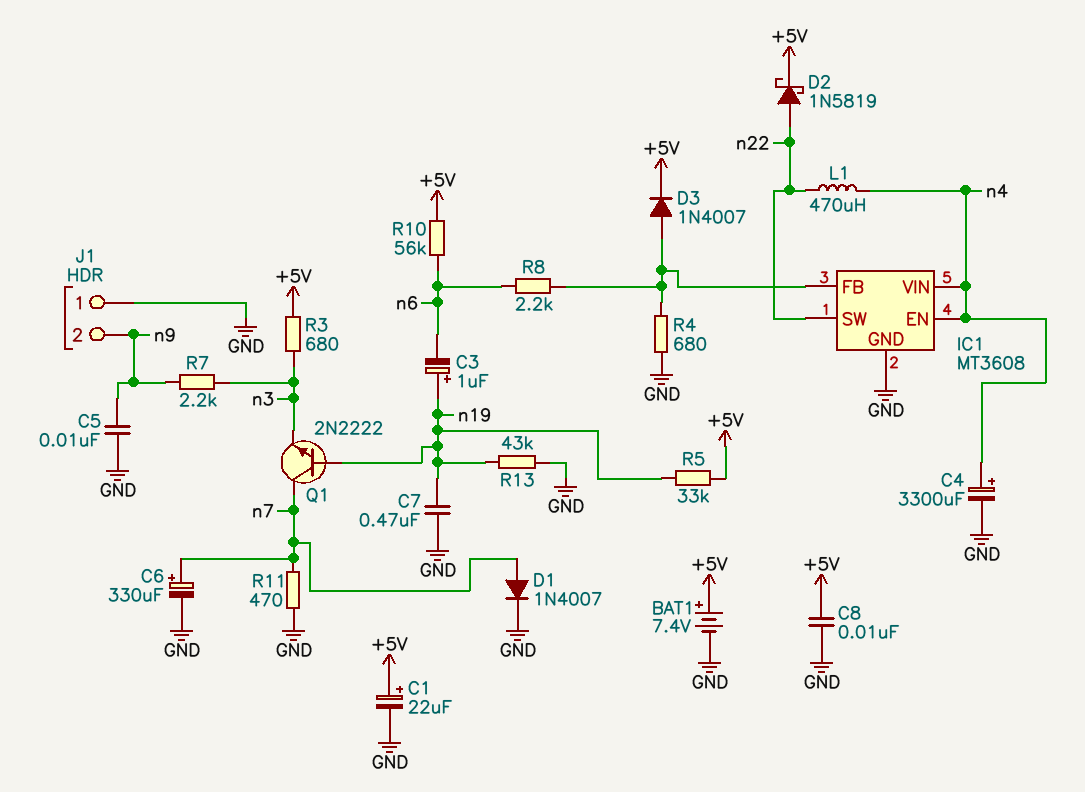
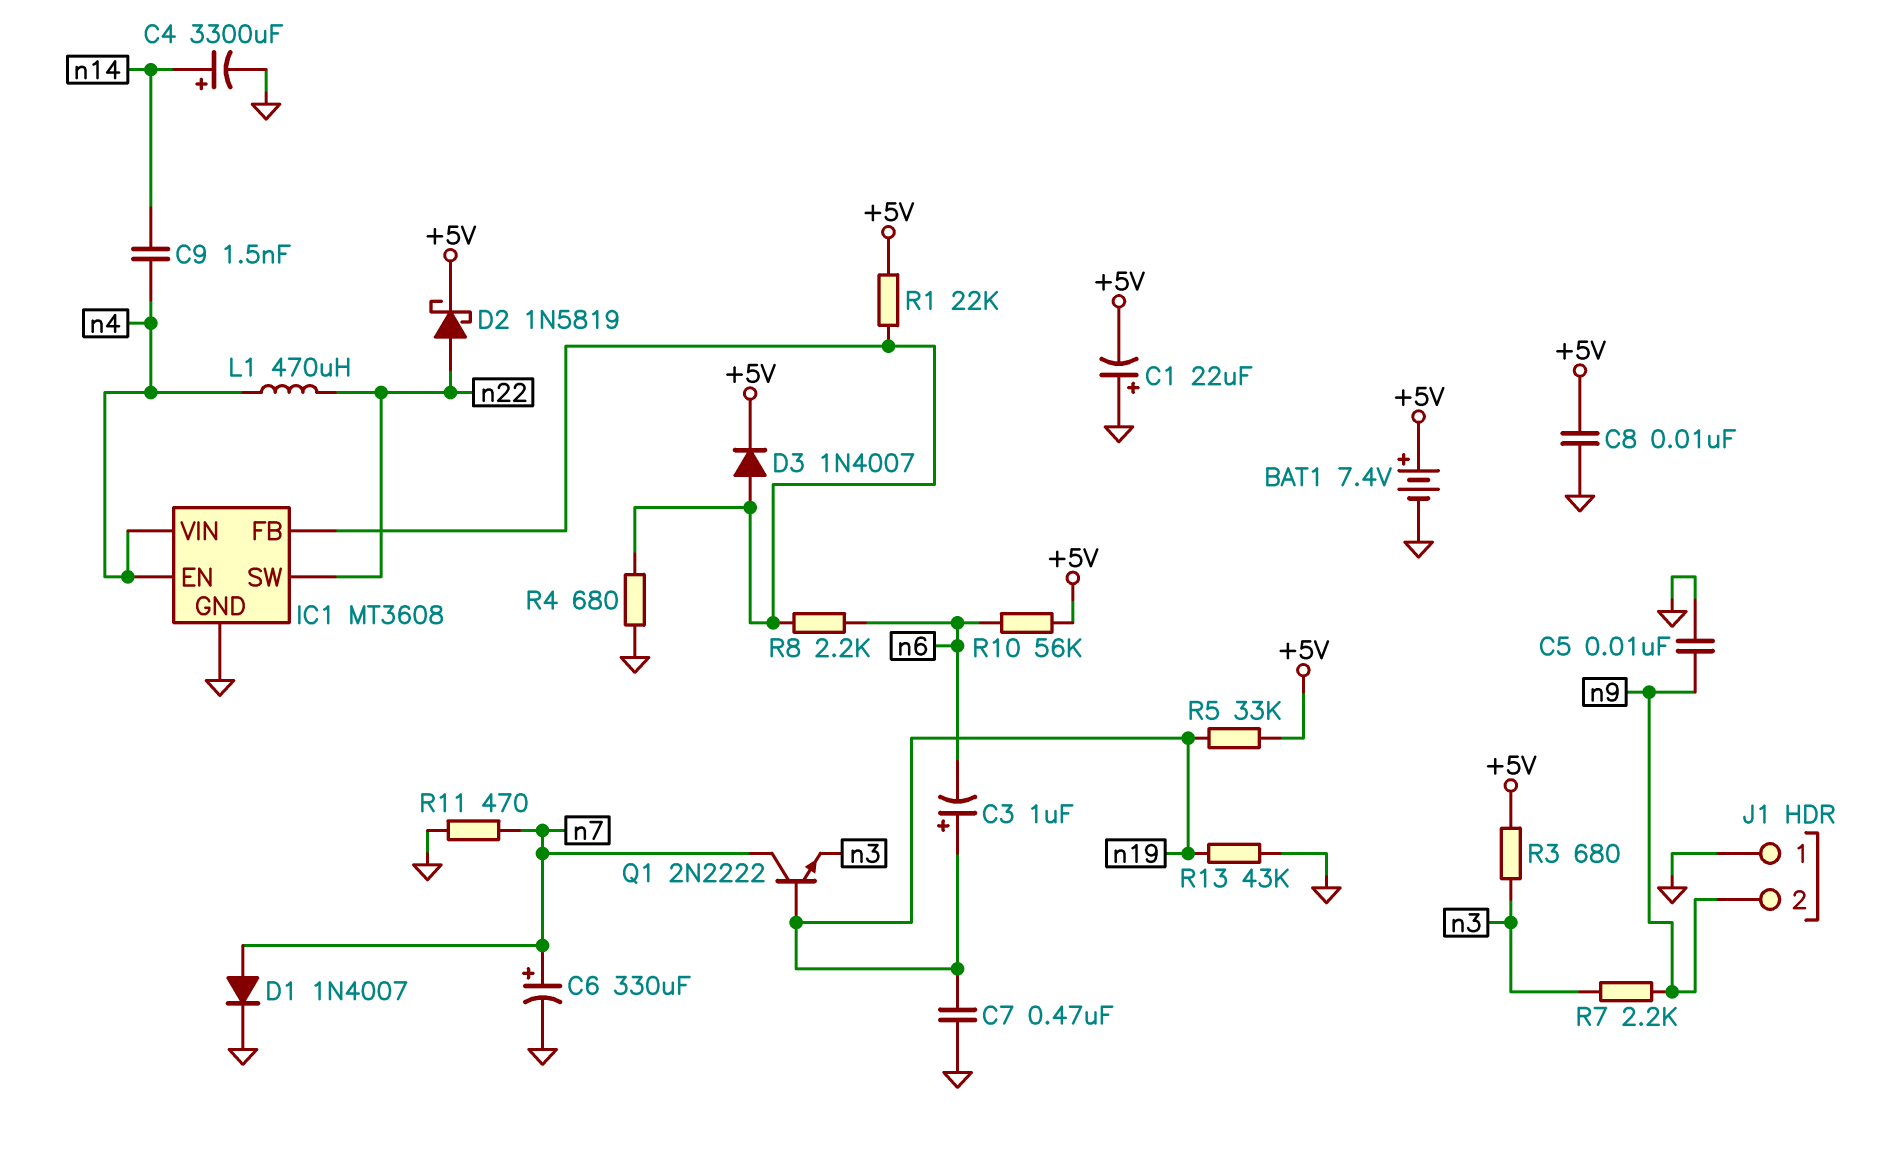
C1: 22uF (plus +5V, minus GND) -> 22uF (plus GND, minus +5V)
C4: 3300uF (plus n4, minus GND) -> 3300uF (plus n14, minus GND)
C9: none -> 1.5nF (n4, n14)
R1: none -> 22k (+5V, IC1/FB)

